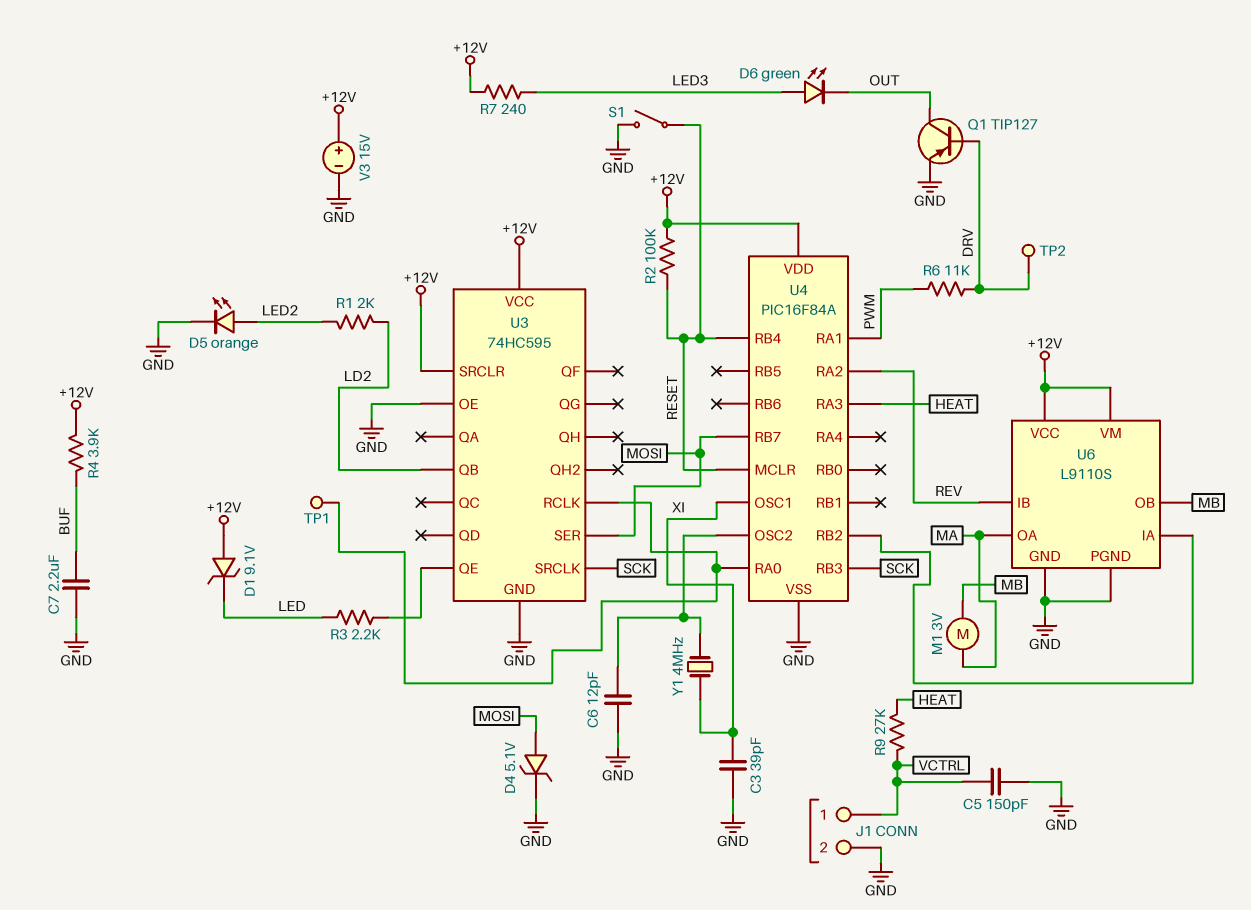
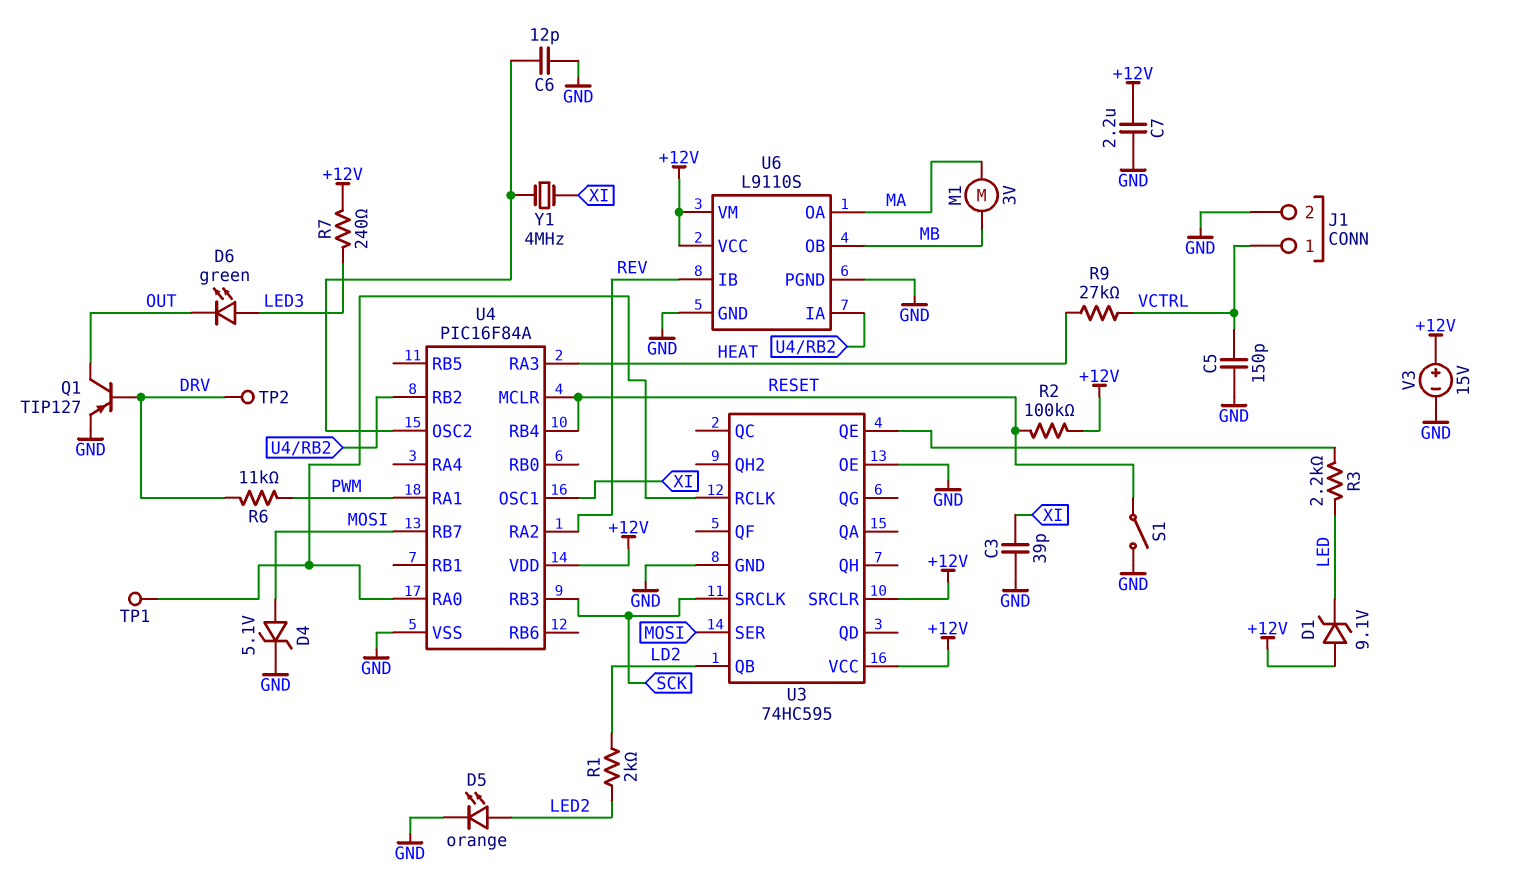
C7: 2.2uF (BUF, GND) -> 2.2uF (+12V, GND)
R4: 3.9k (+12V, BUF) -> none

